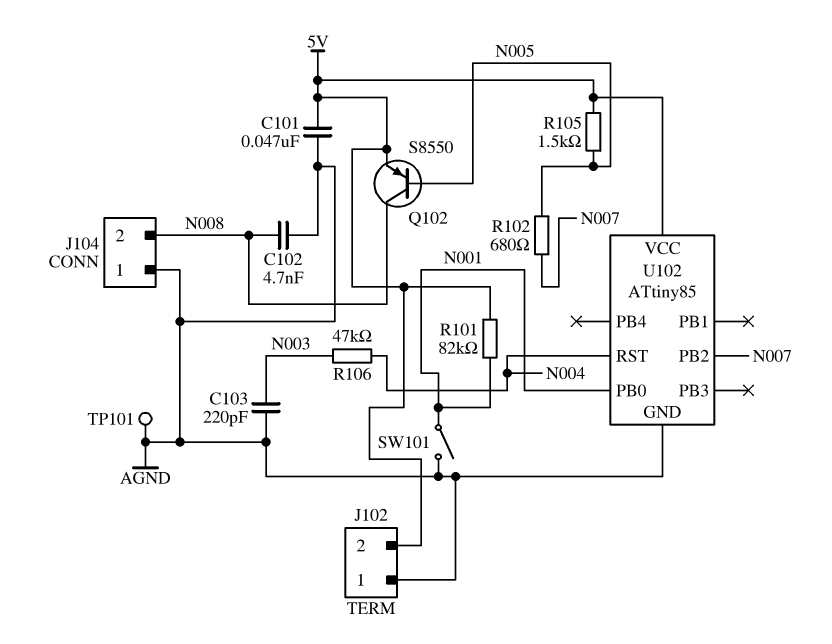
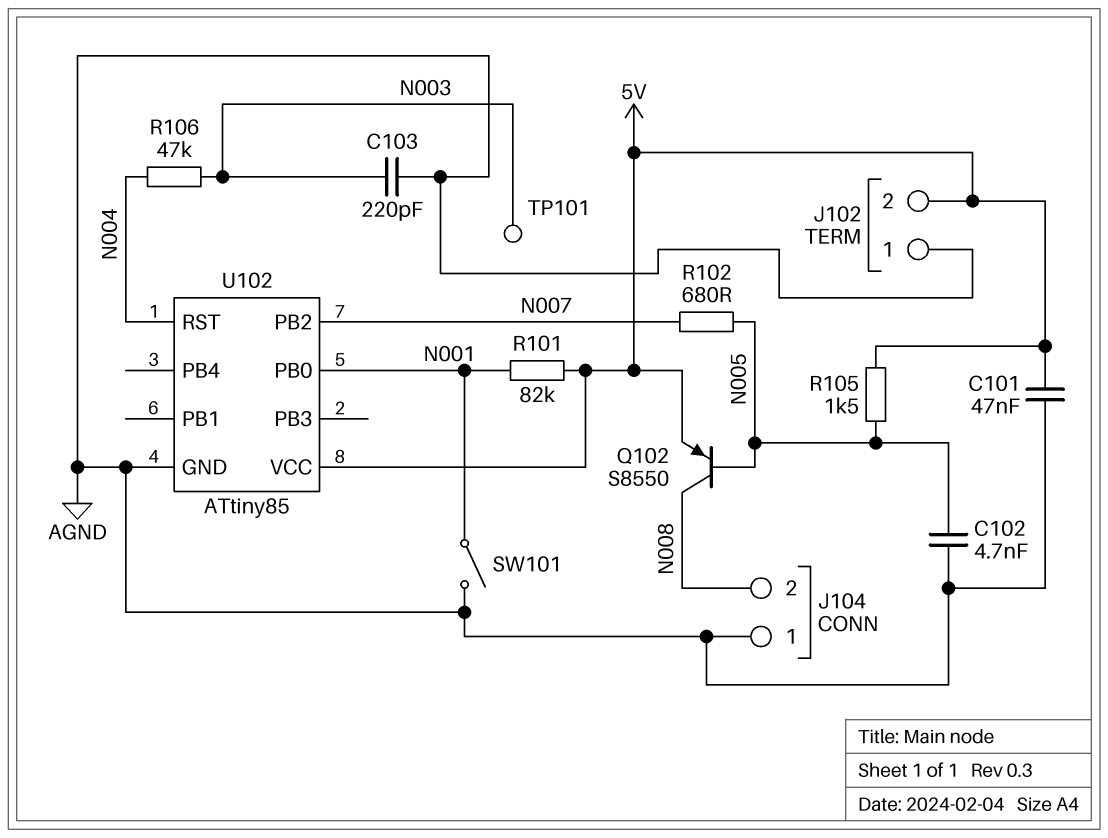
C102: 4.7nF (AGND, N008) -> 4.7nF (AGND, N005)
TP101: test point (AGND) -> test point (N003)

